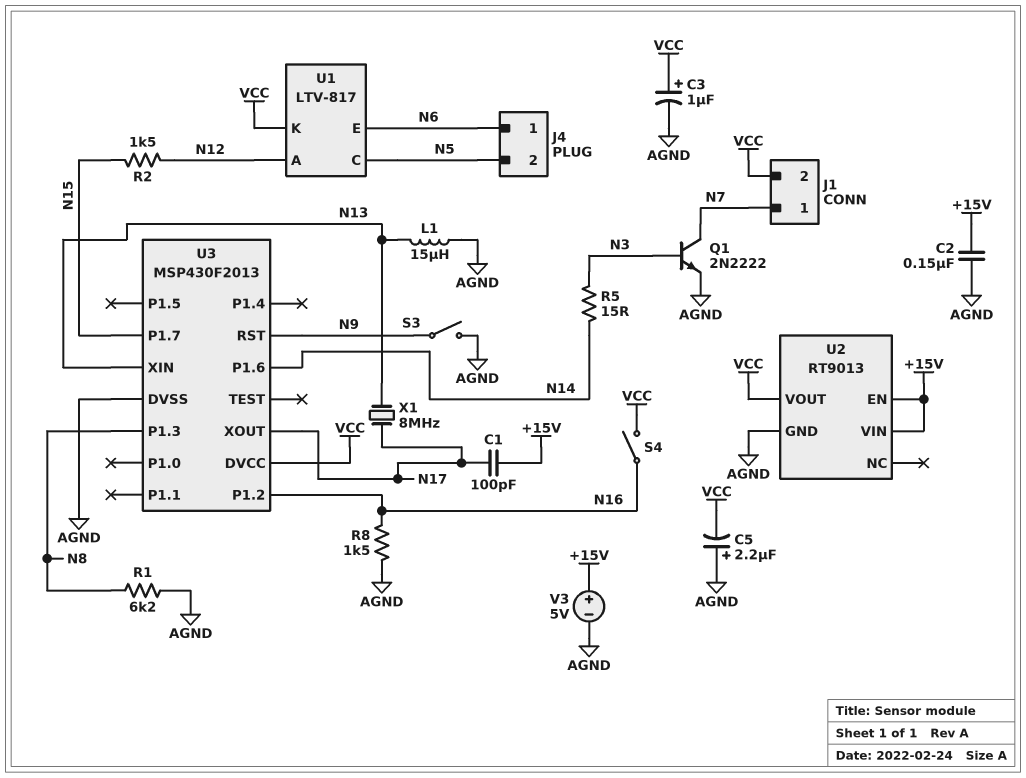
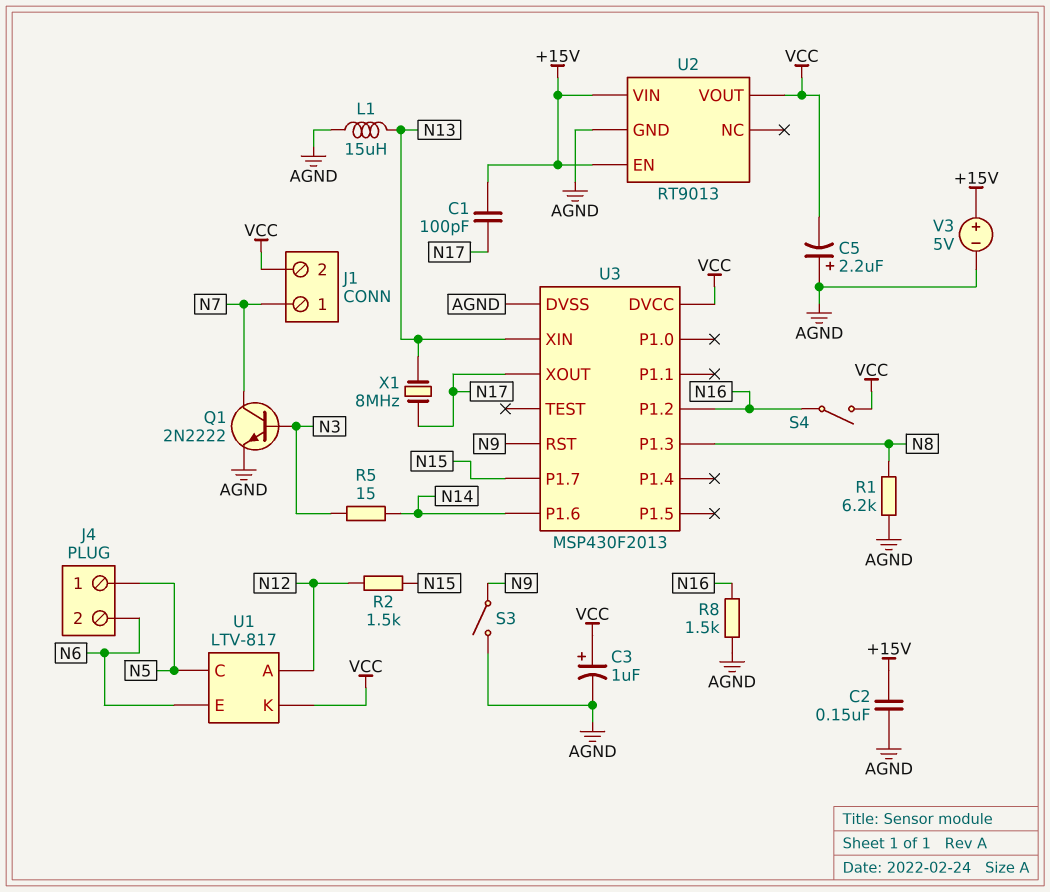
J4 pin 1: N6 -> N5
J4 pin 2: N5 -> N6

